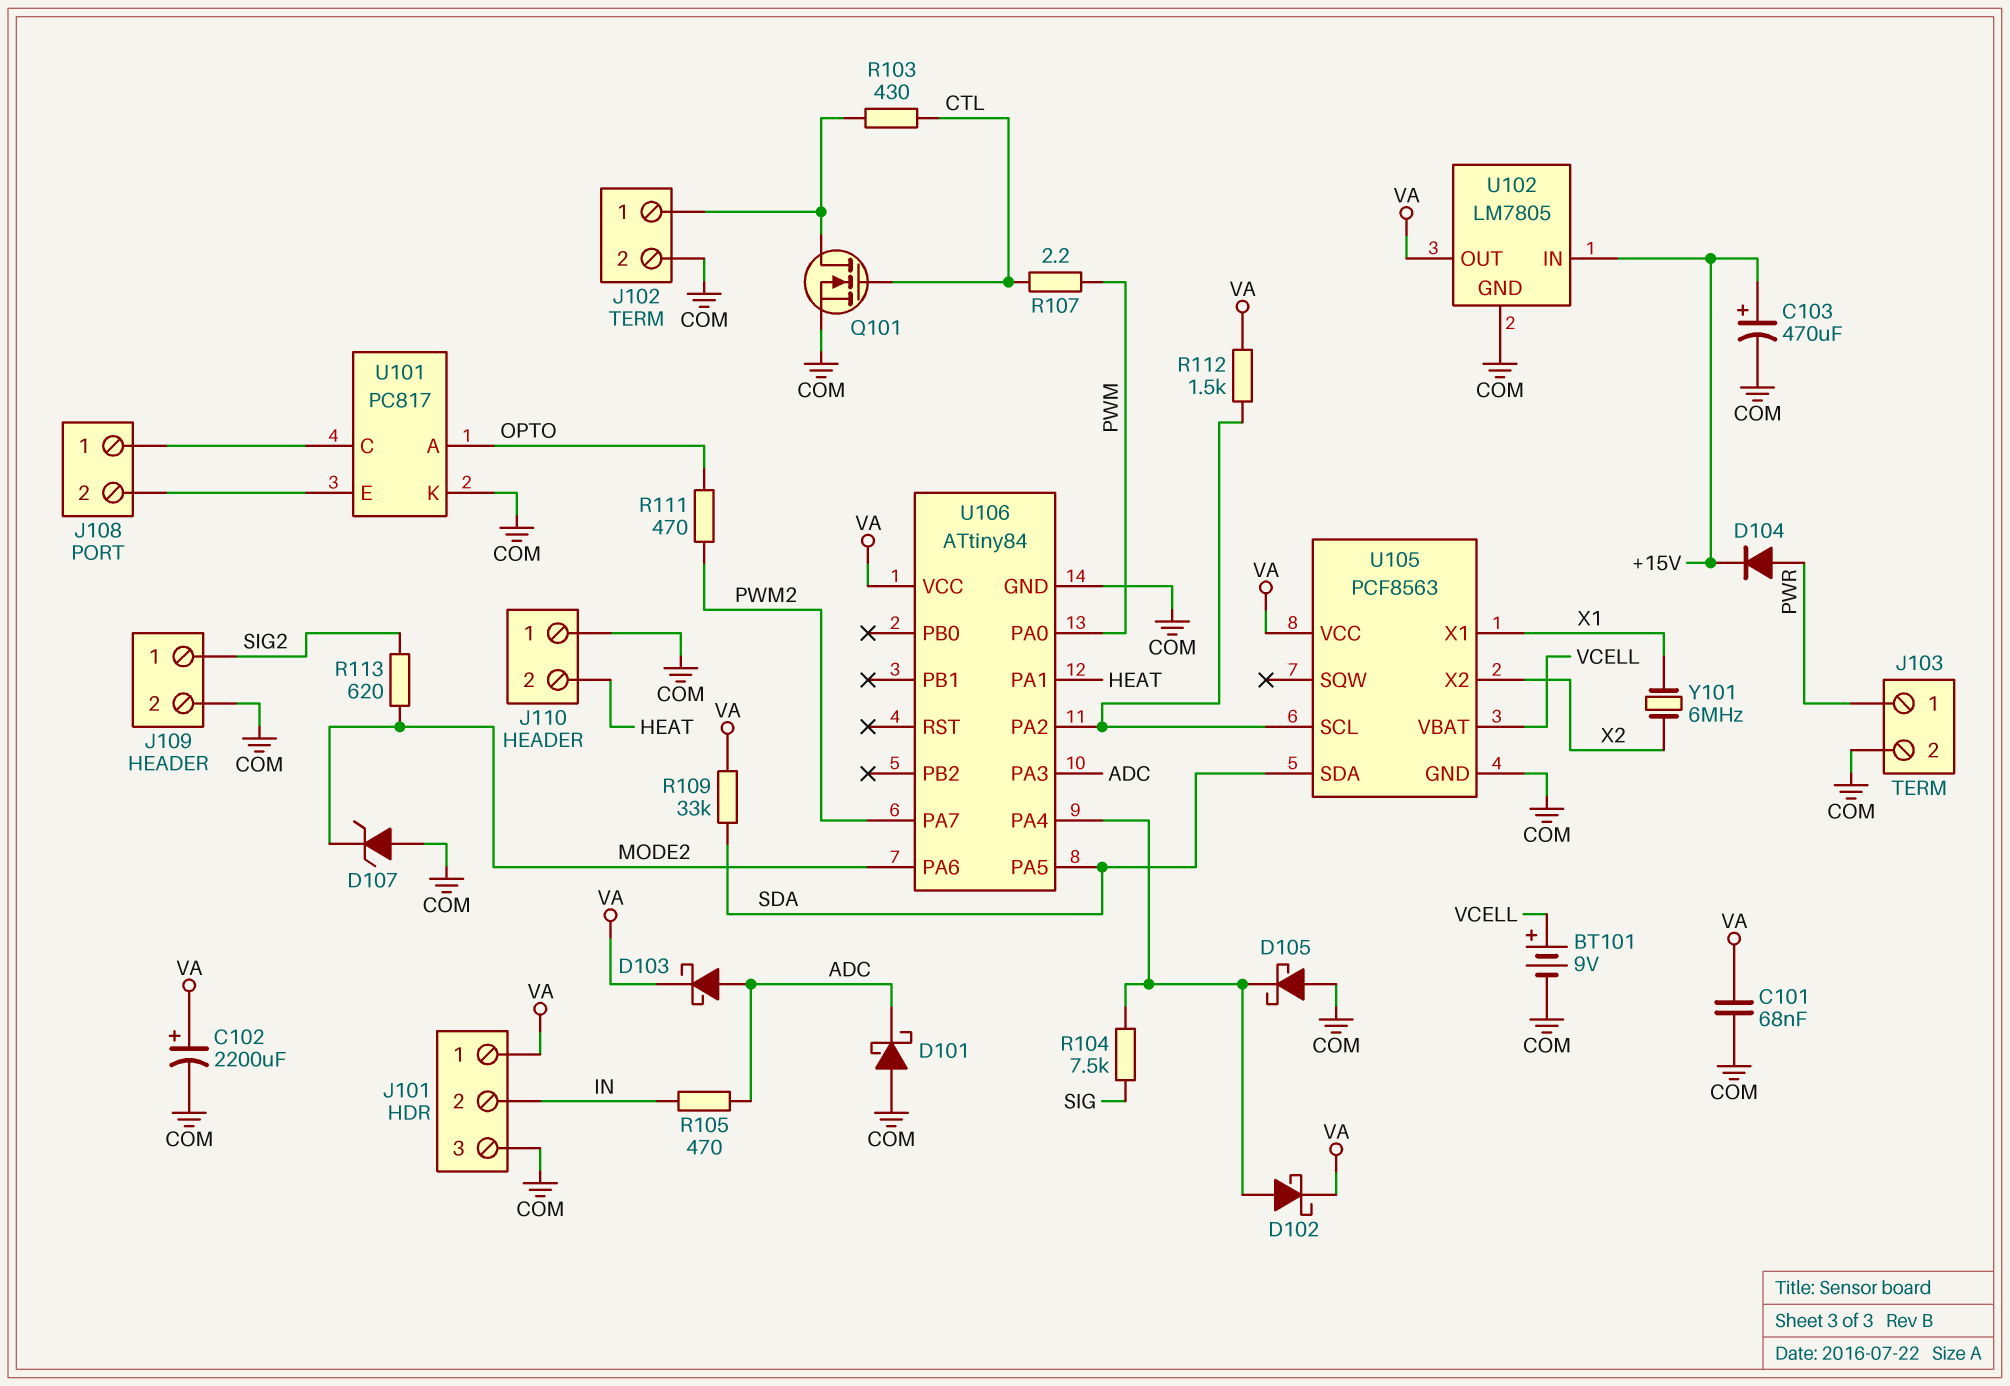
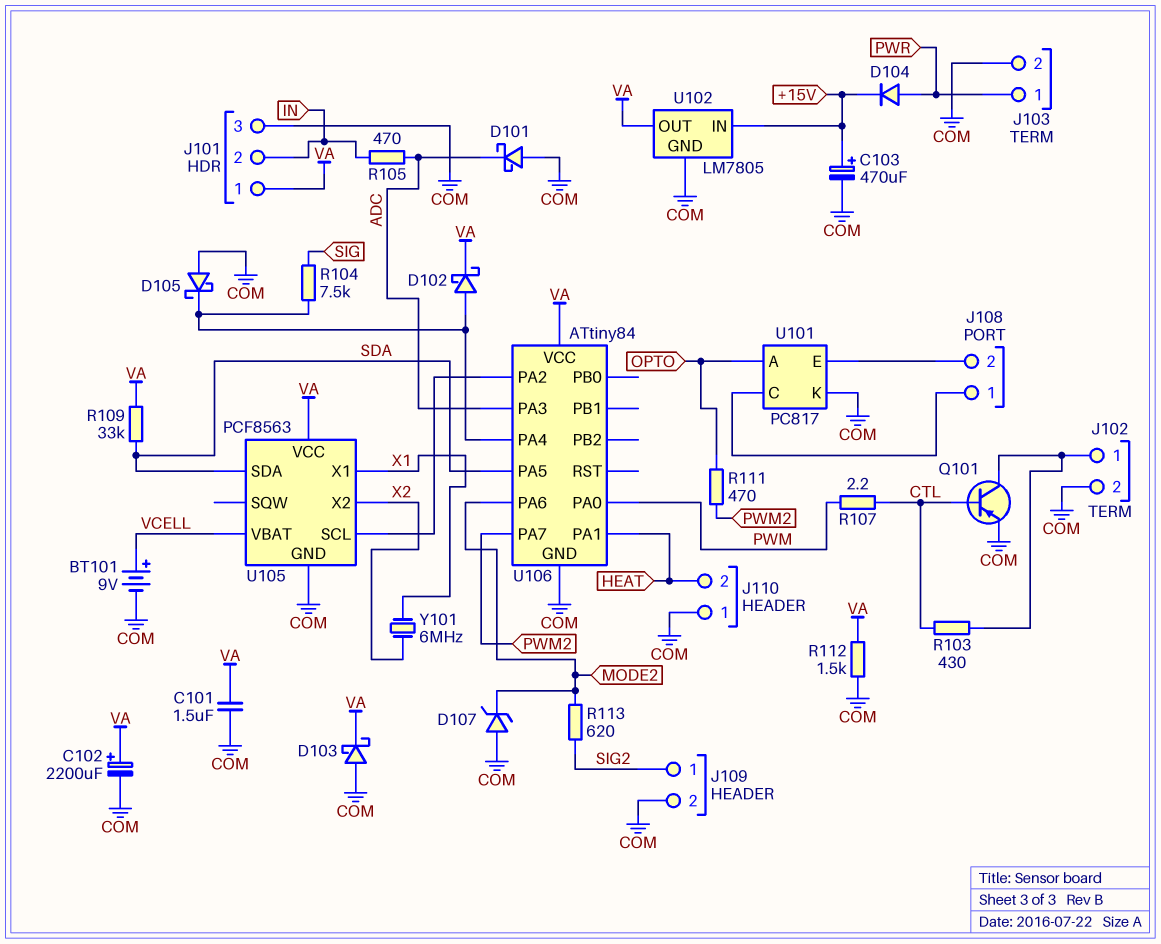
C101: 68nF (COM, VA) -> 1.5uF (COM, VA)
D103: schottky (A ADC, K VA) -> schottky (A COM, K VA)
Q101: NMOS (G CTL, D J102/1, S COM) -> PNP (B CTL, C J102/1, E COM)
R112: 1.5k (U105/SCL, VA) -> 1.5k (COM, VA)

